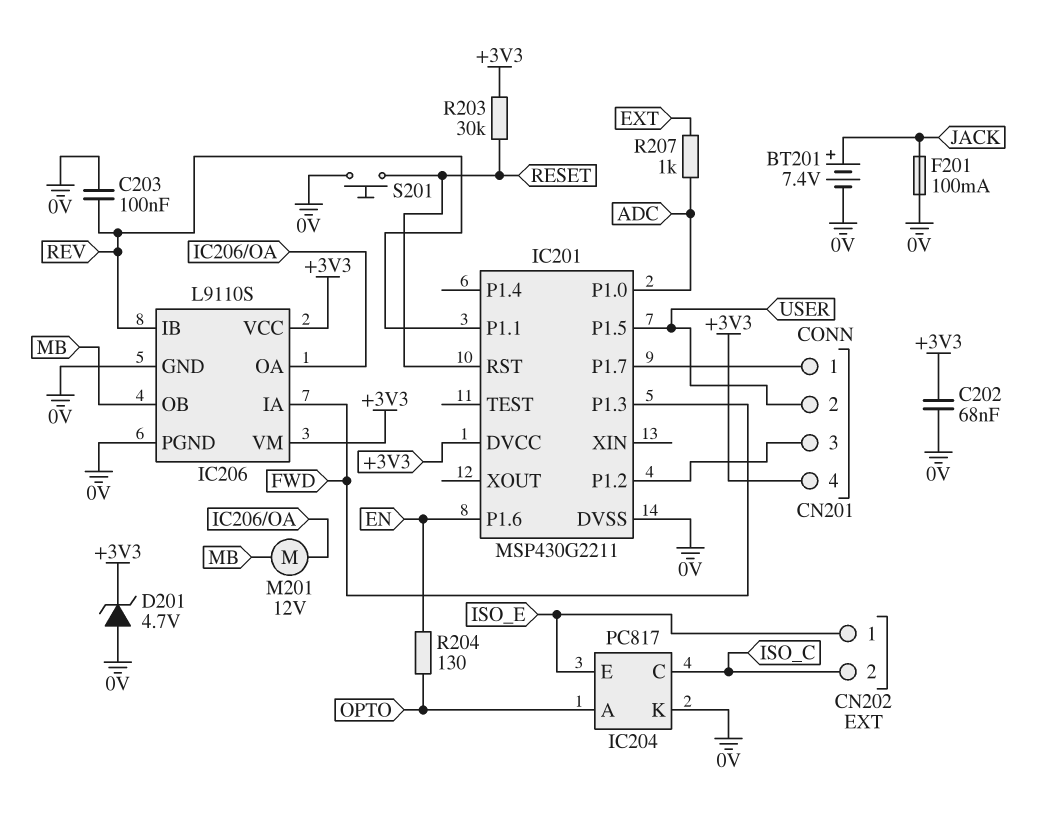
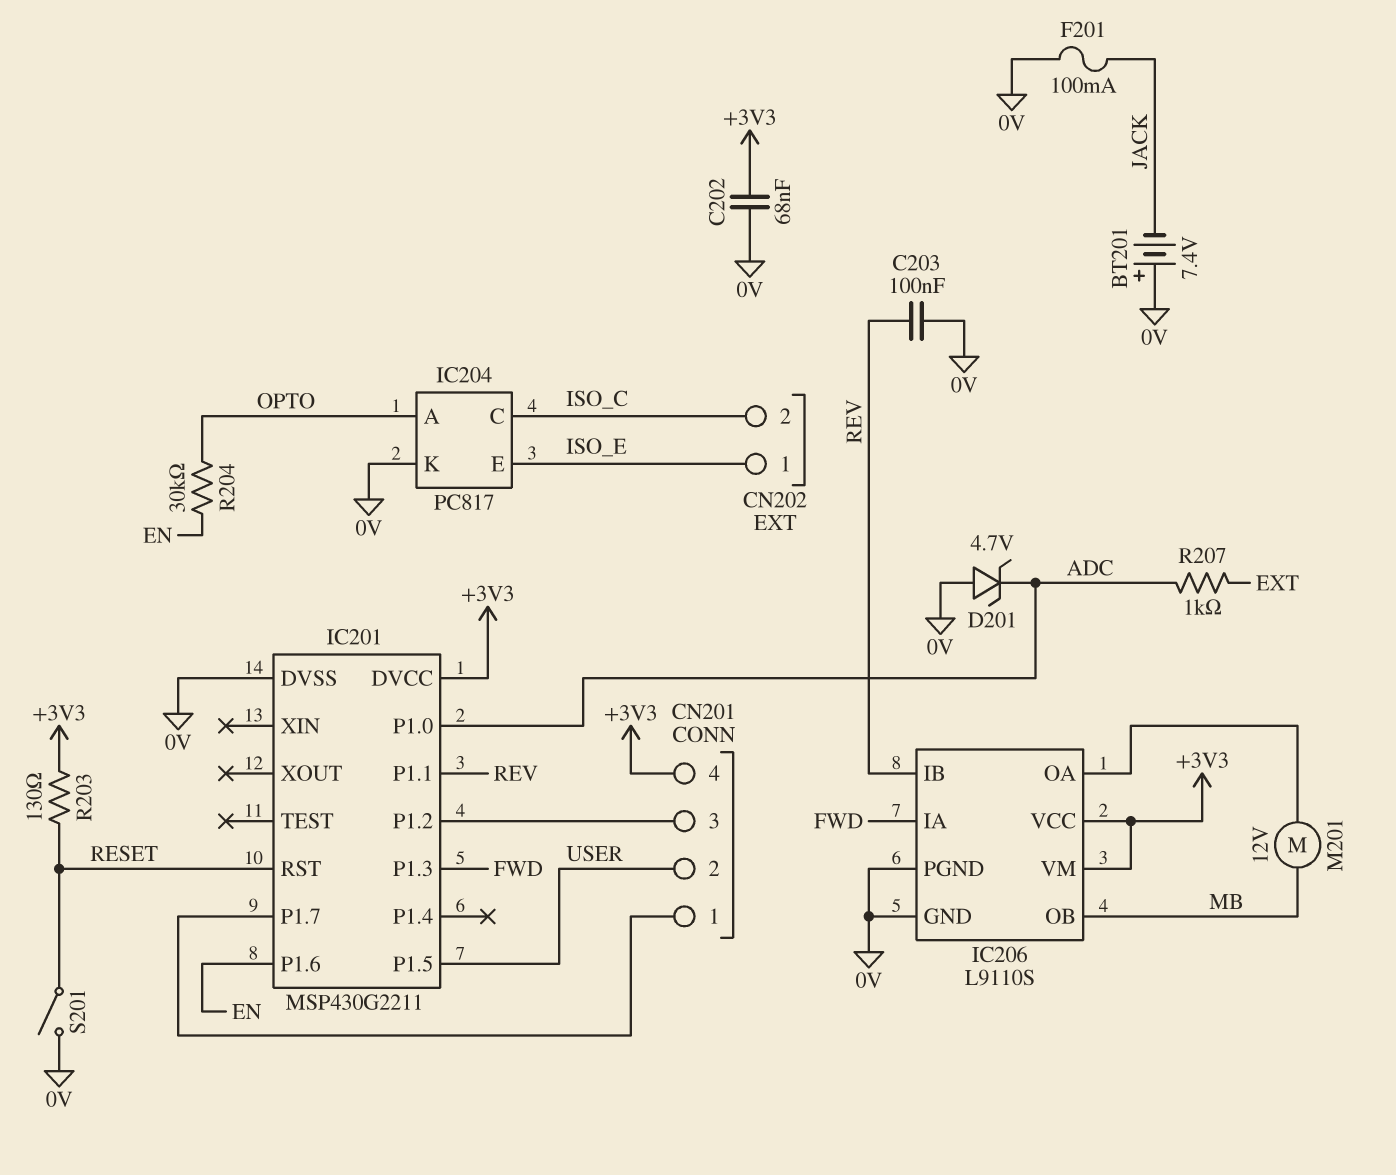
BT201: 7.4V (plus JACK, minus 0V) -> 7.4V (plus 0V, minus JACK)
D201: zener 4.7V (A 0V, K +3V3) -> zener 4.7V (A 0V, K ADC)
R203: 30k (+3V3, RESET) -> 130 (+3V3, RESET)
R204: 130 (EN, OPTO) -> 30k (EN, OPTO)
S201: button (0V, RESET) -> switch (0V, RESET)

